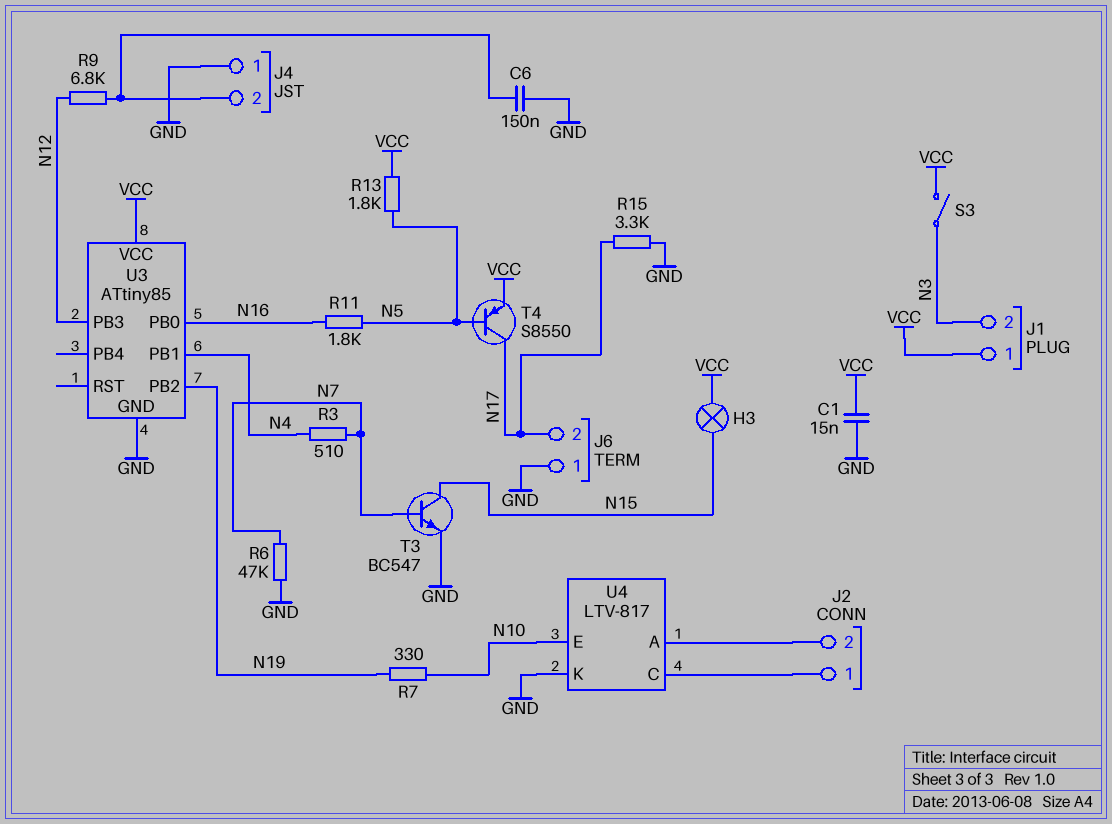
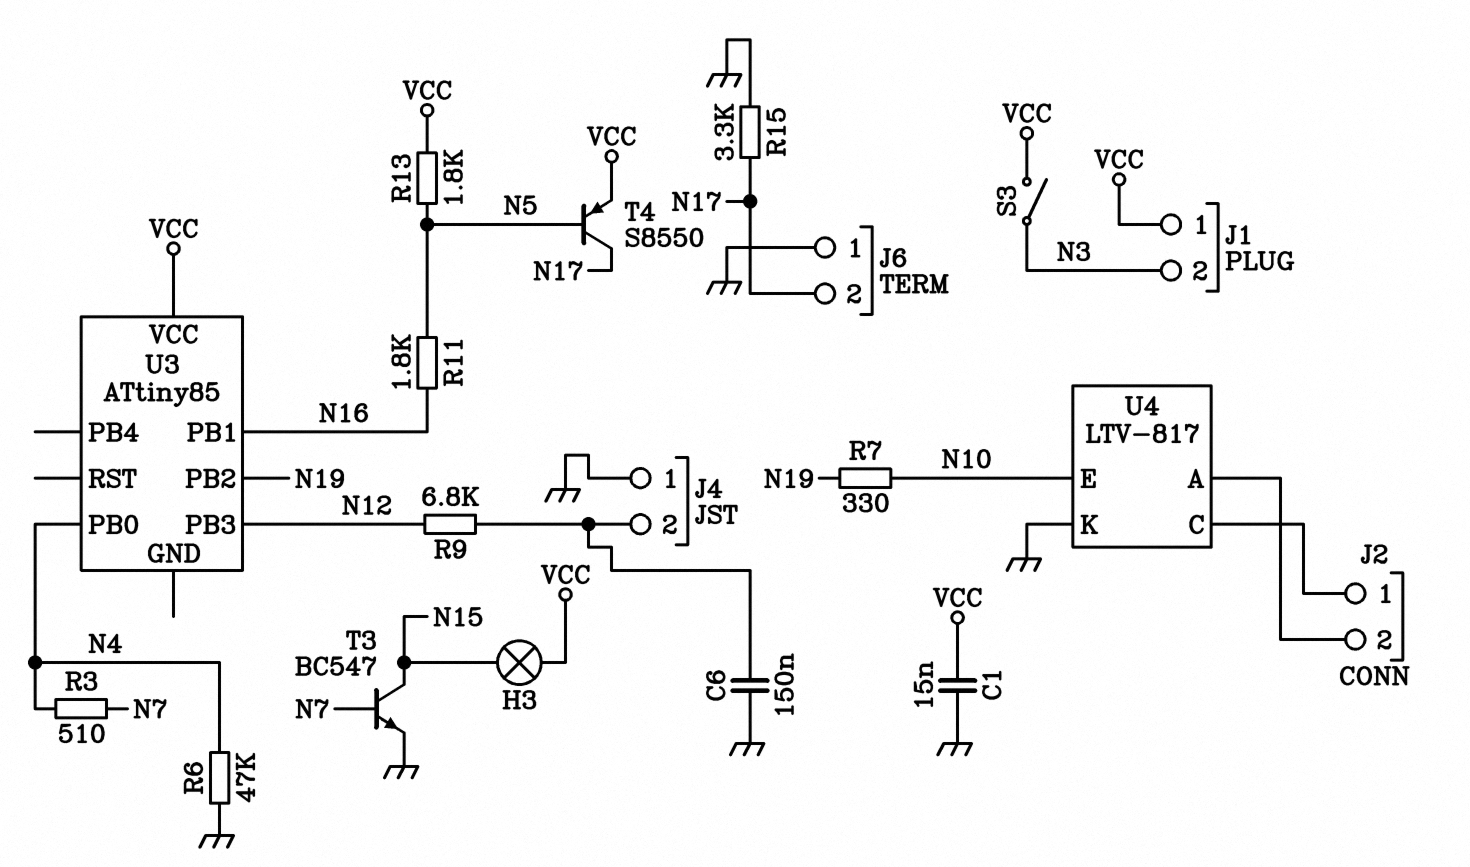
R6: 47k (GND, N7) -> 47k (GND, N4)
U3 pin GND: GND -> none
U3 pin PB0: N16 -> N4
U3 pin PB1: N4 -> N16

